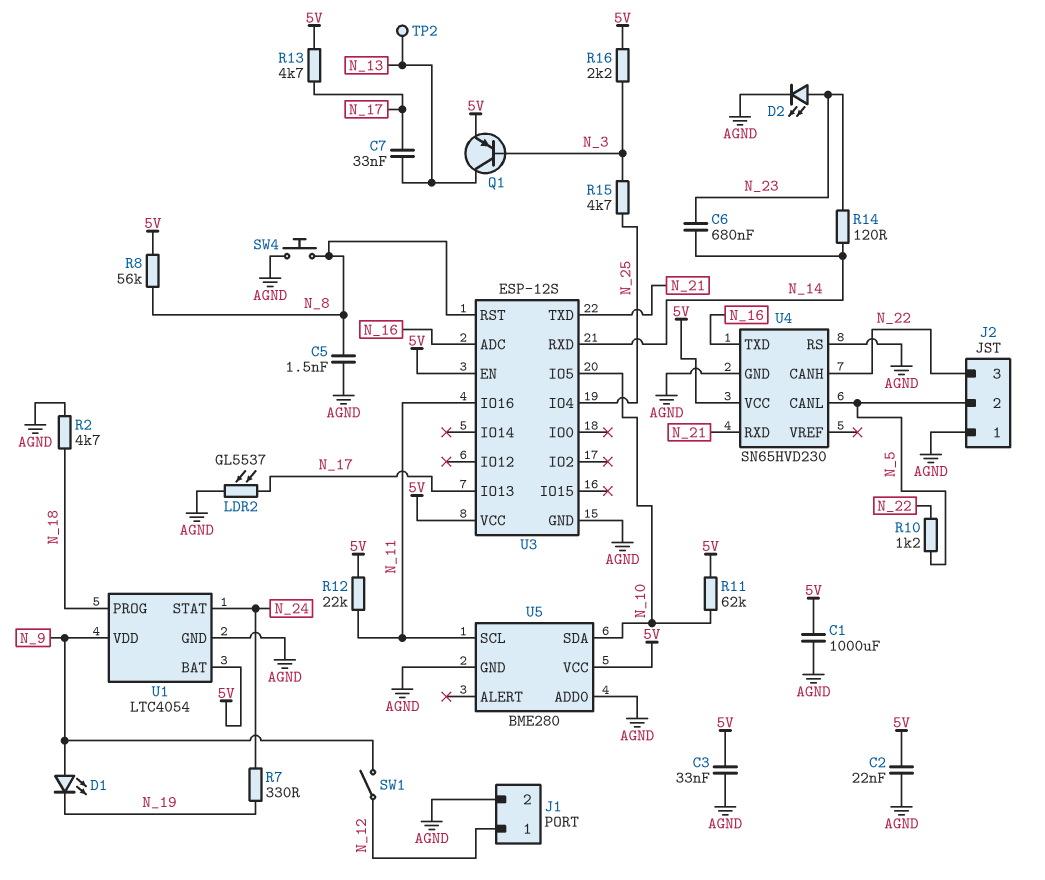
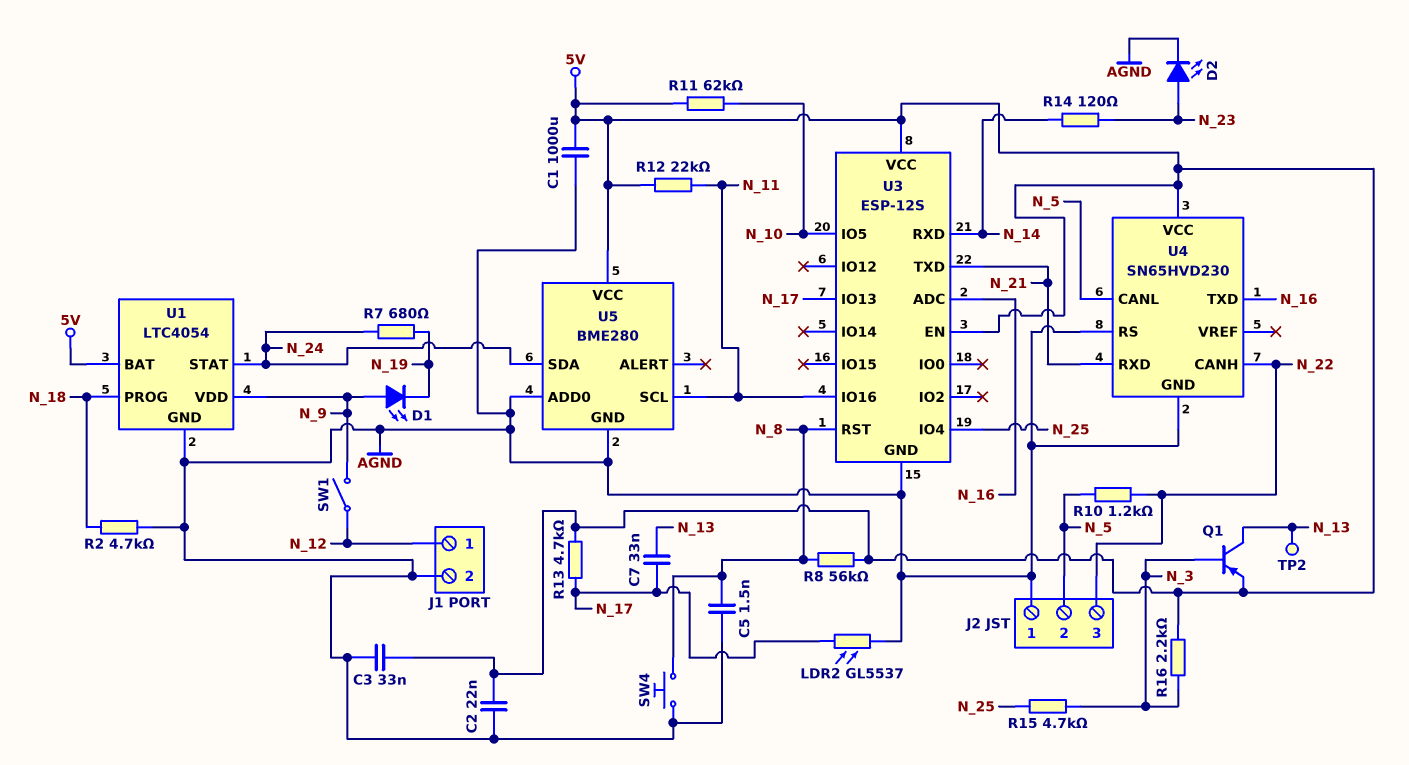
C6: 680nF (N_14, N_23) -> none
R7: 330 (N_19, N_24) -> 680 (N_19, N_24)
U5 pin SDA: N_10 -> N_24

